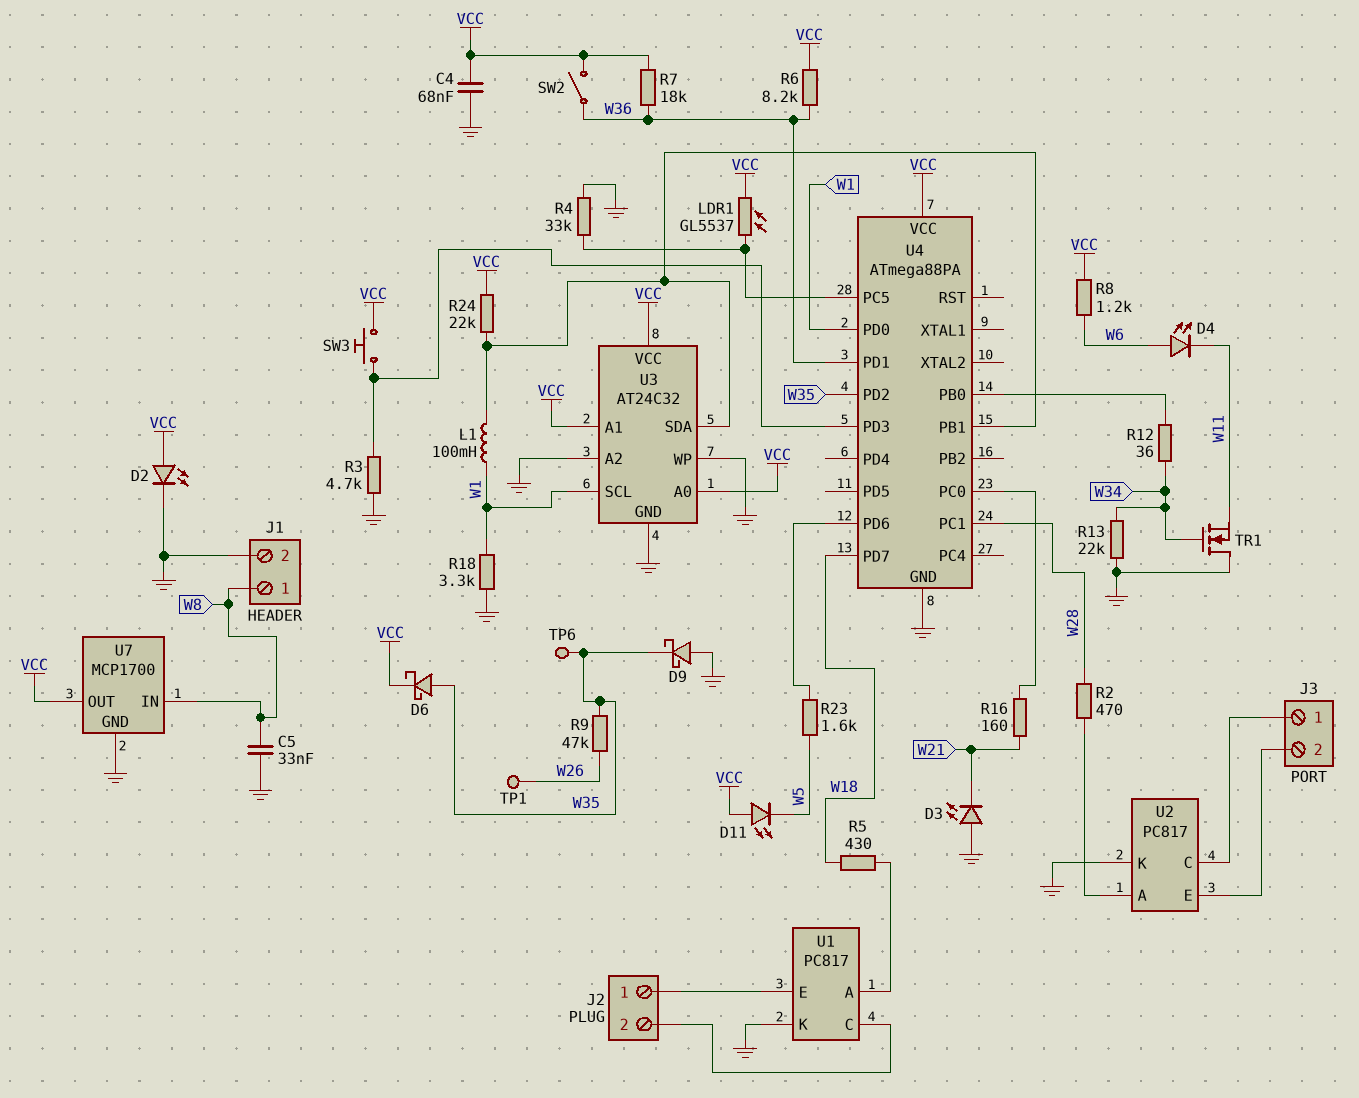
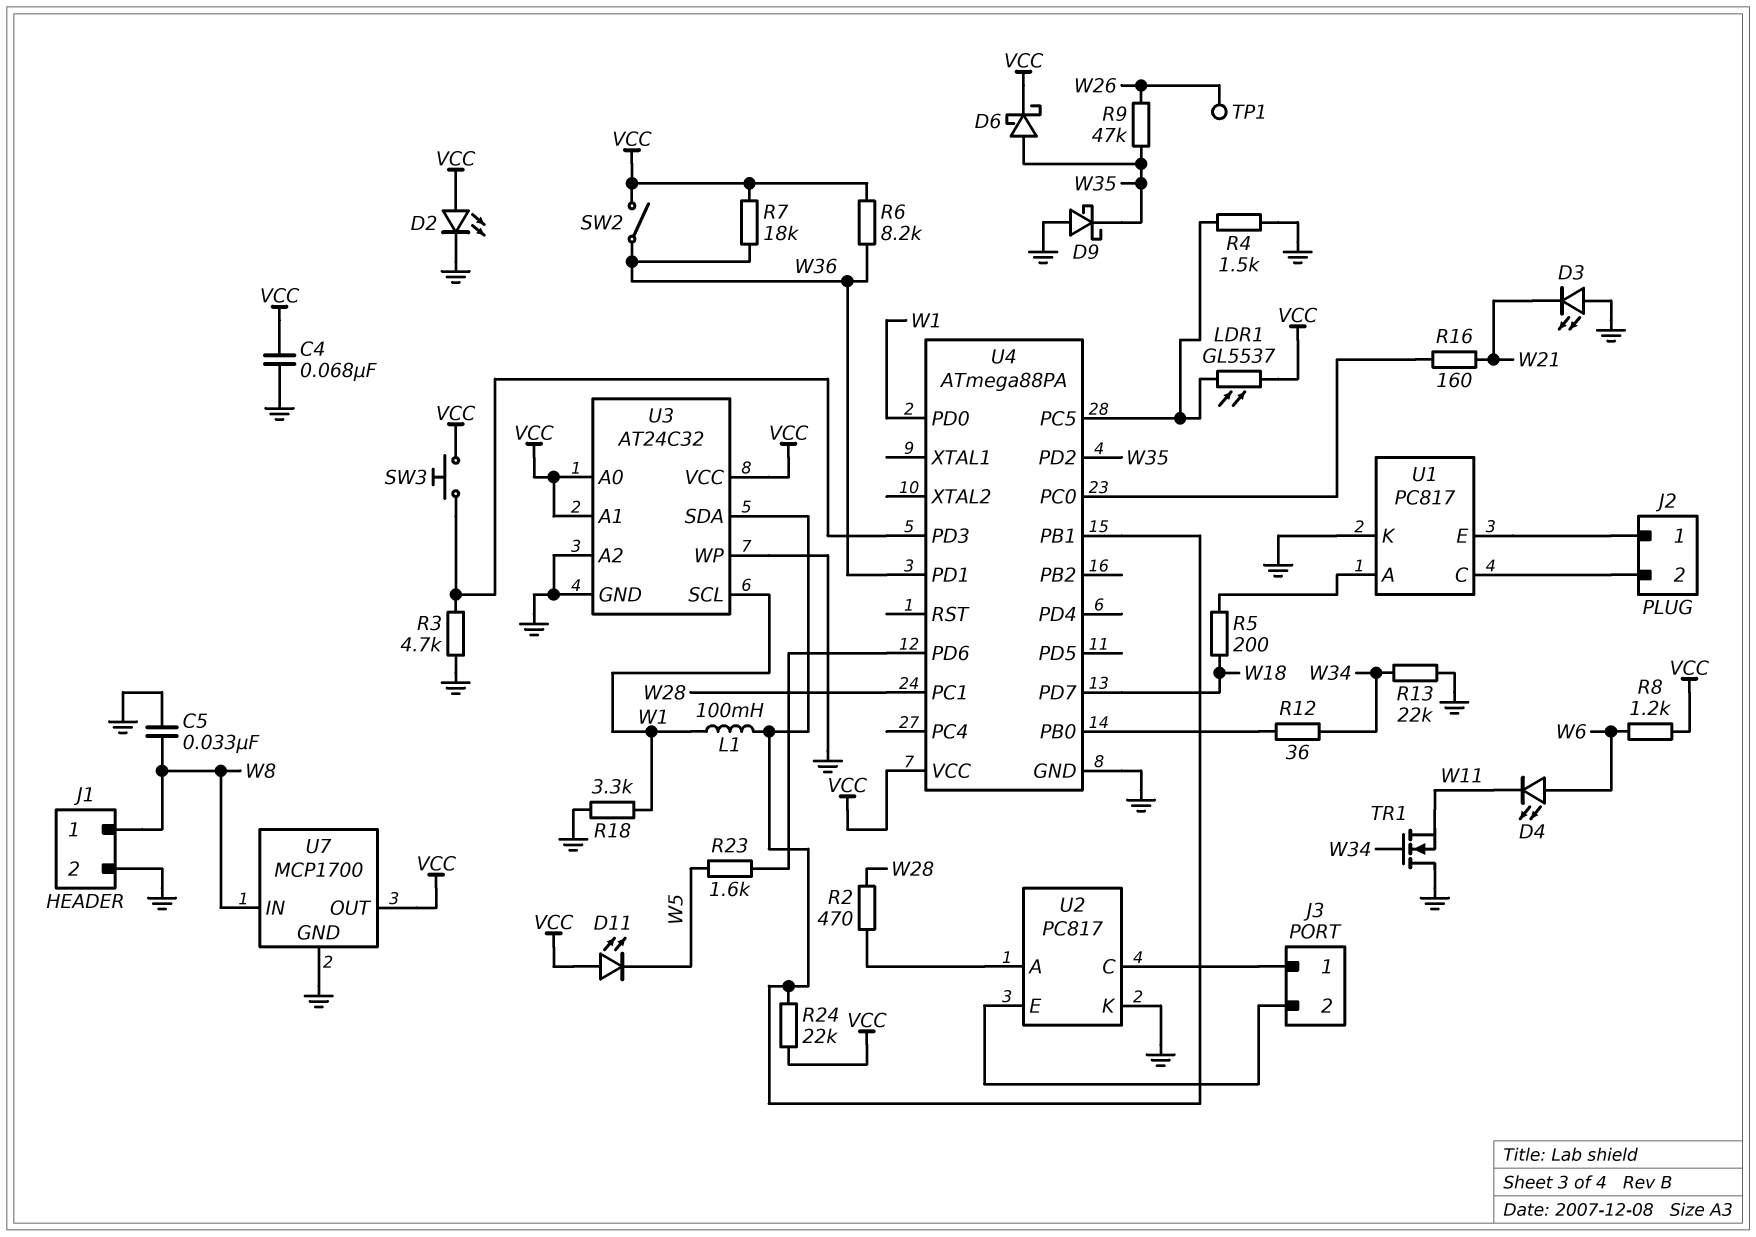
R4: 33k (GND, U4/PC5) -> 1.5k (GND, U4/PC5)
R5: 430 (U1/A, W18) -> 200 (U1/A, W18)
TP6: test point (W35) -> none

